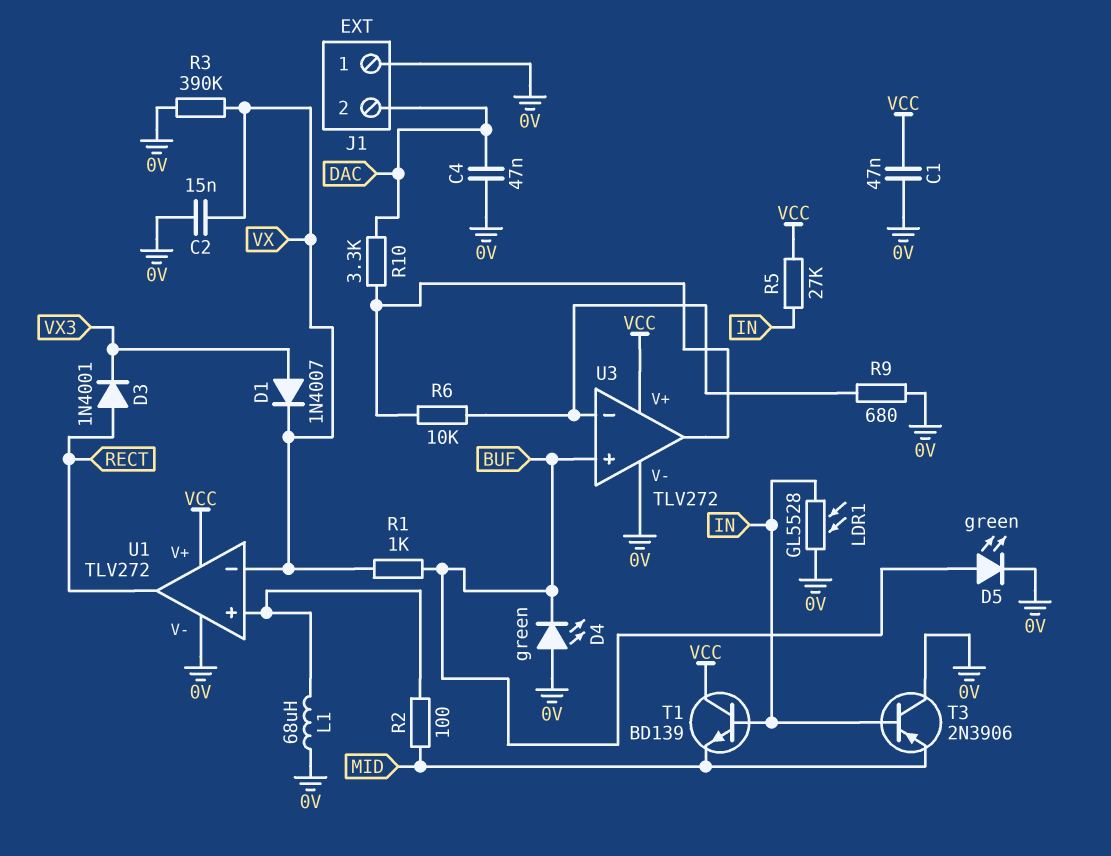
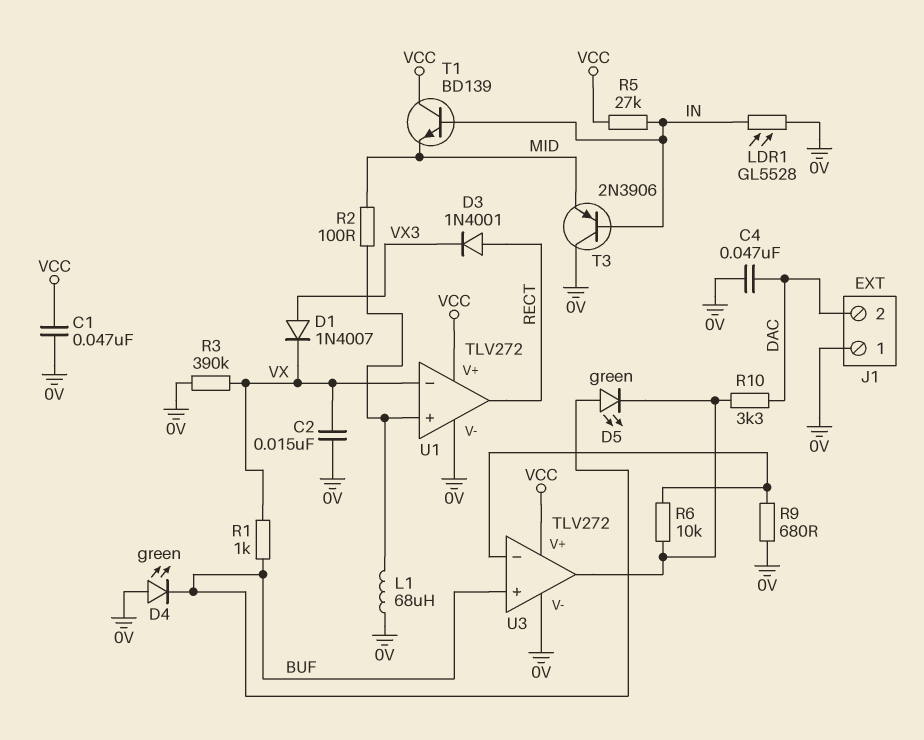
D5: LED green (A BUF, K 0V) -> LED green (A BUF, K U3/out)

